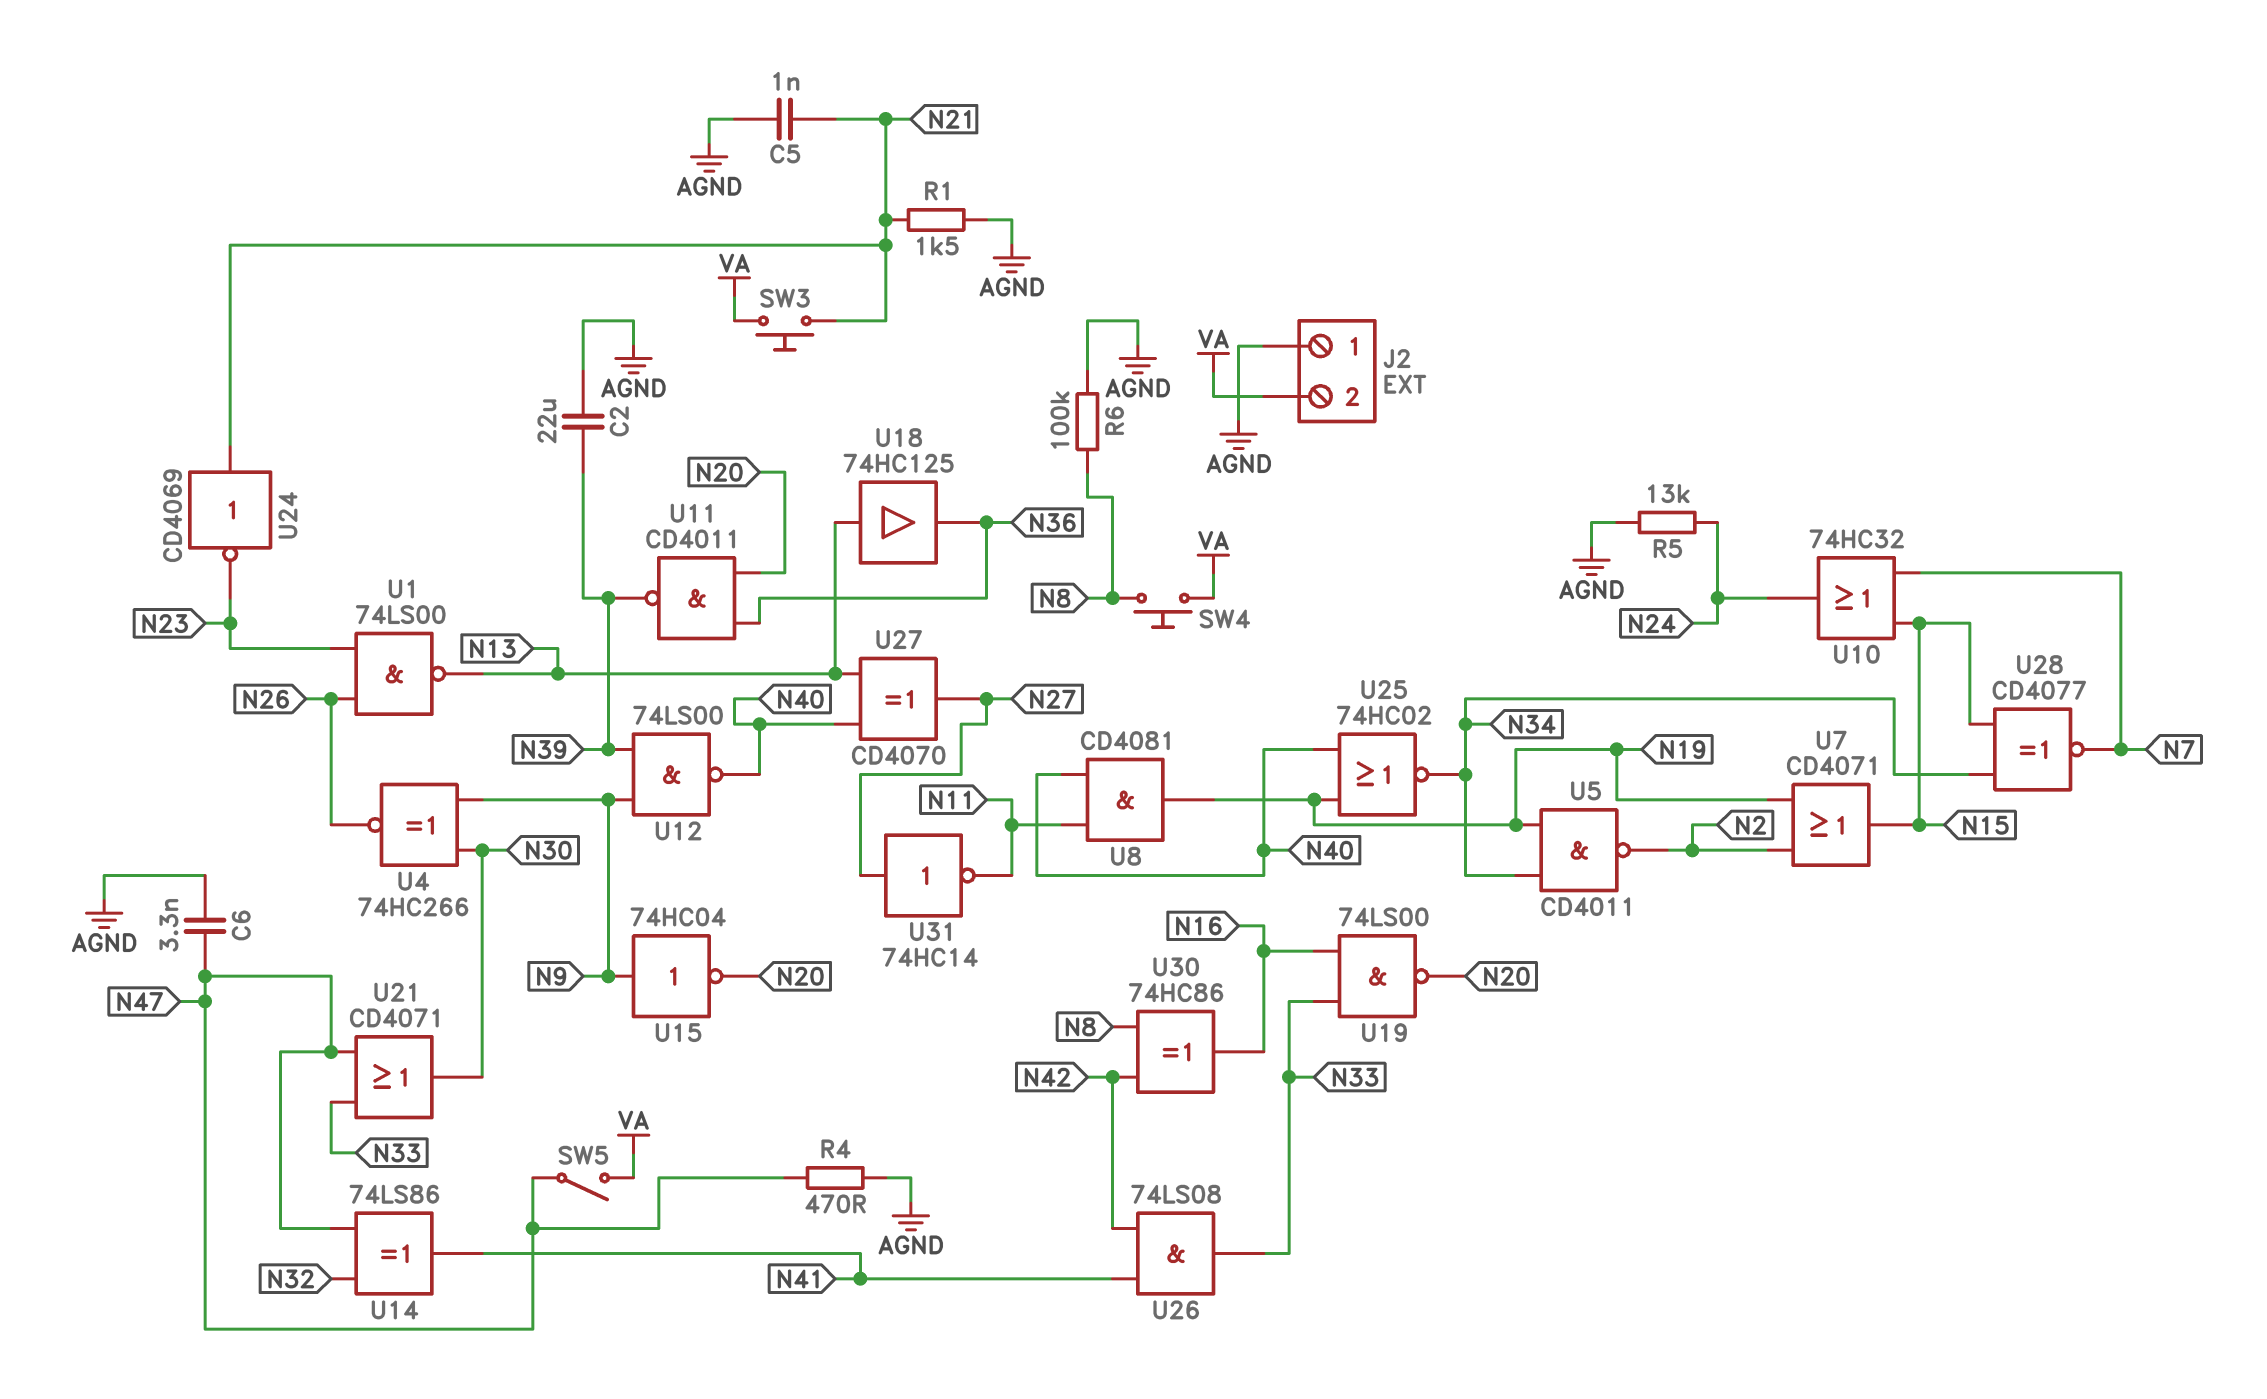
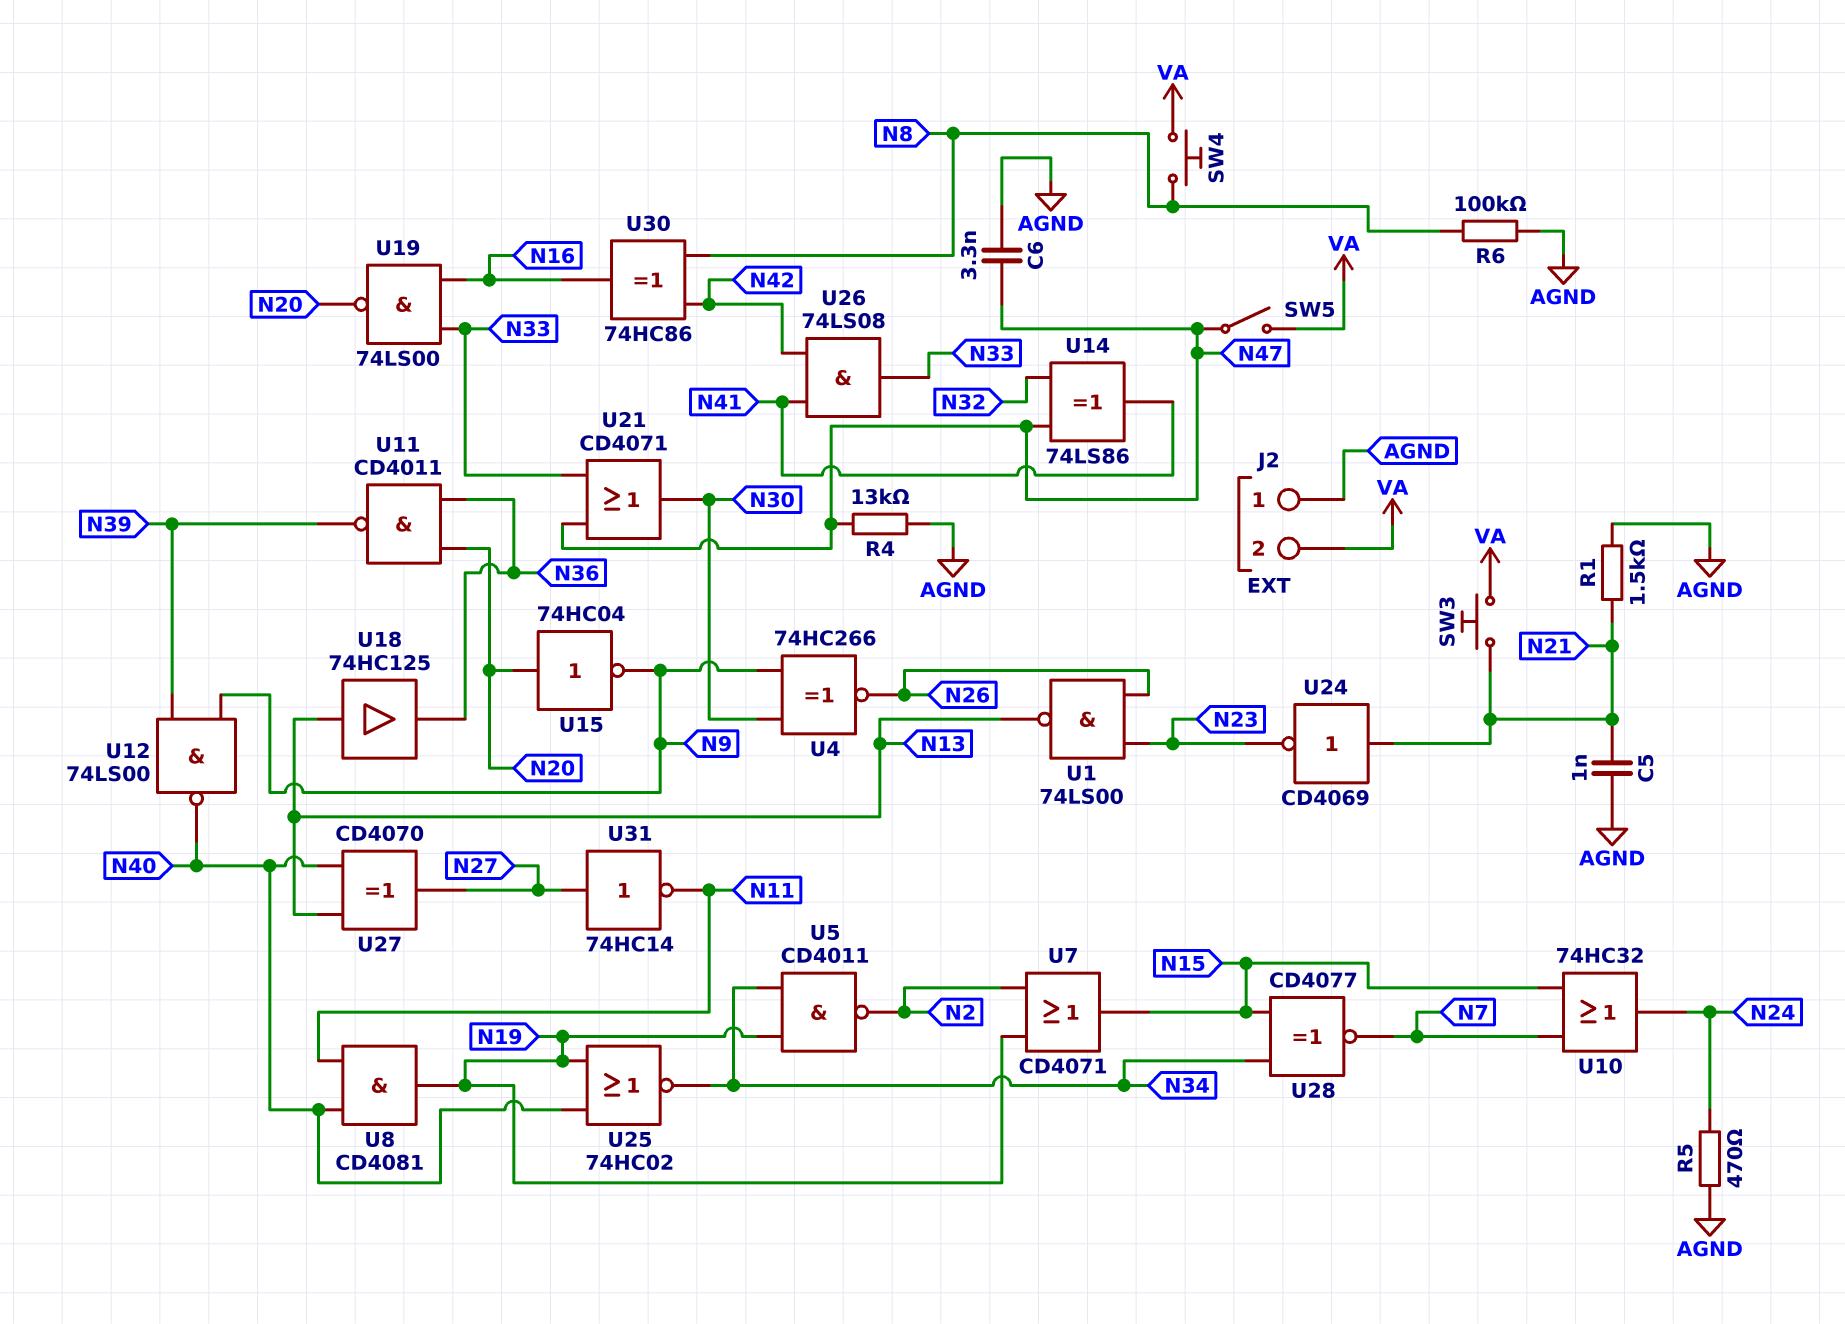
C2: 22uF (AGND, N39) -> none
R4: 470 (AGND, N47) -> 13k (AGND, N47)
R5: 13k (AGND, N24) -> 470 (AGND, N24)
U15: NOT 74HC04 (in N9, out N20) -> NOT 74HC04 (in N20, out N9)

